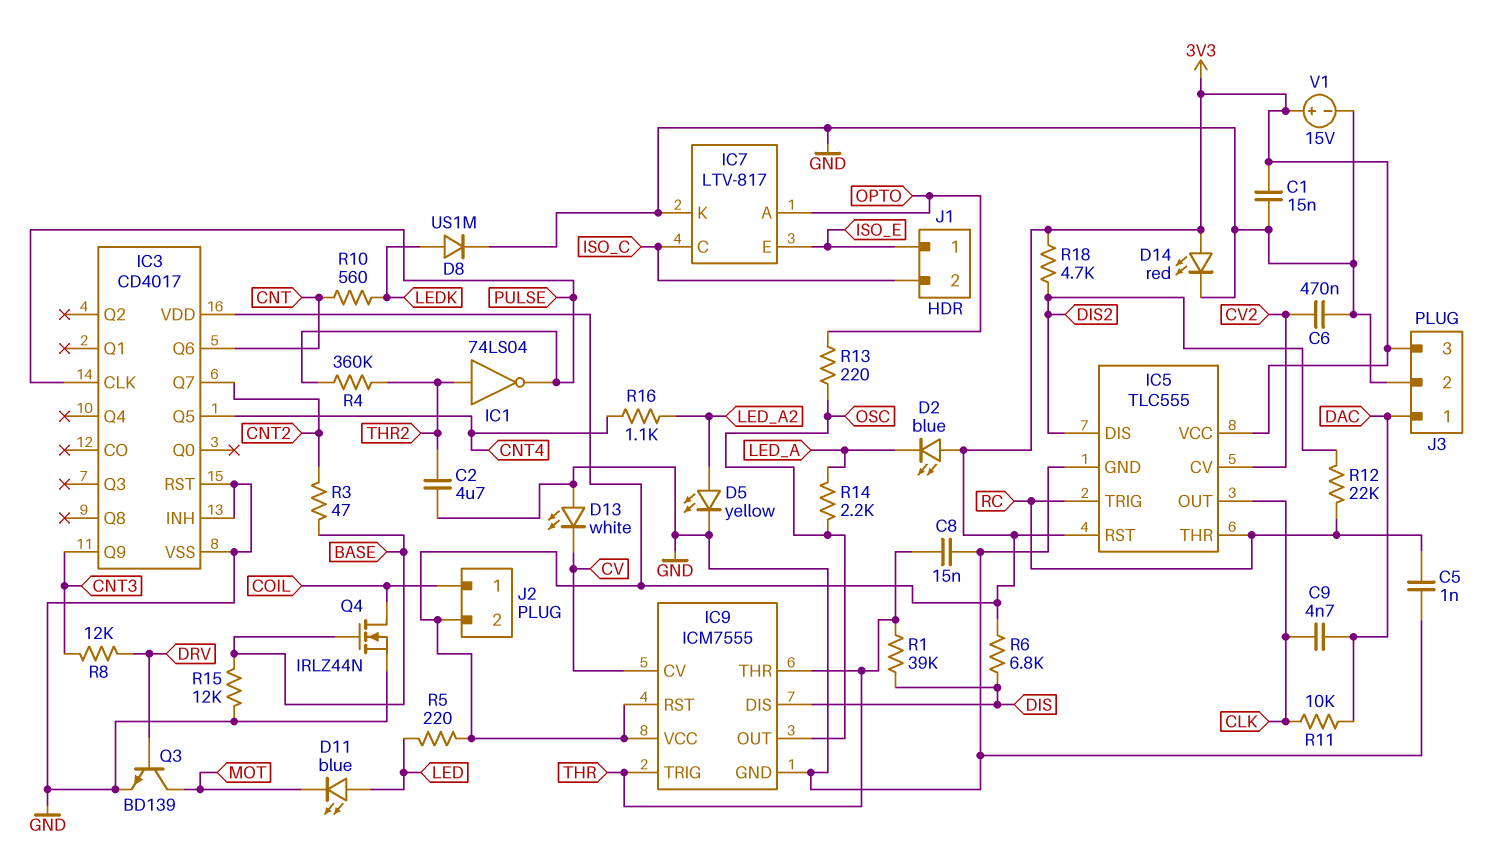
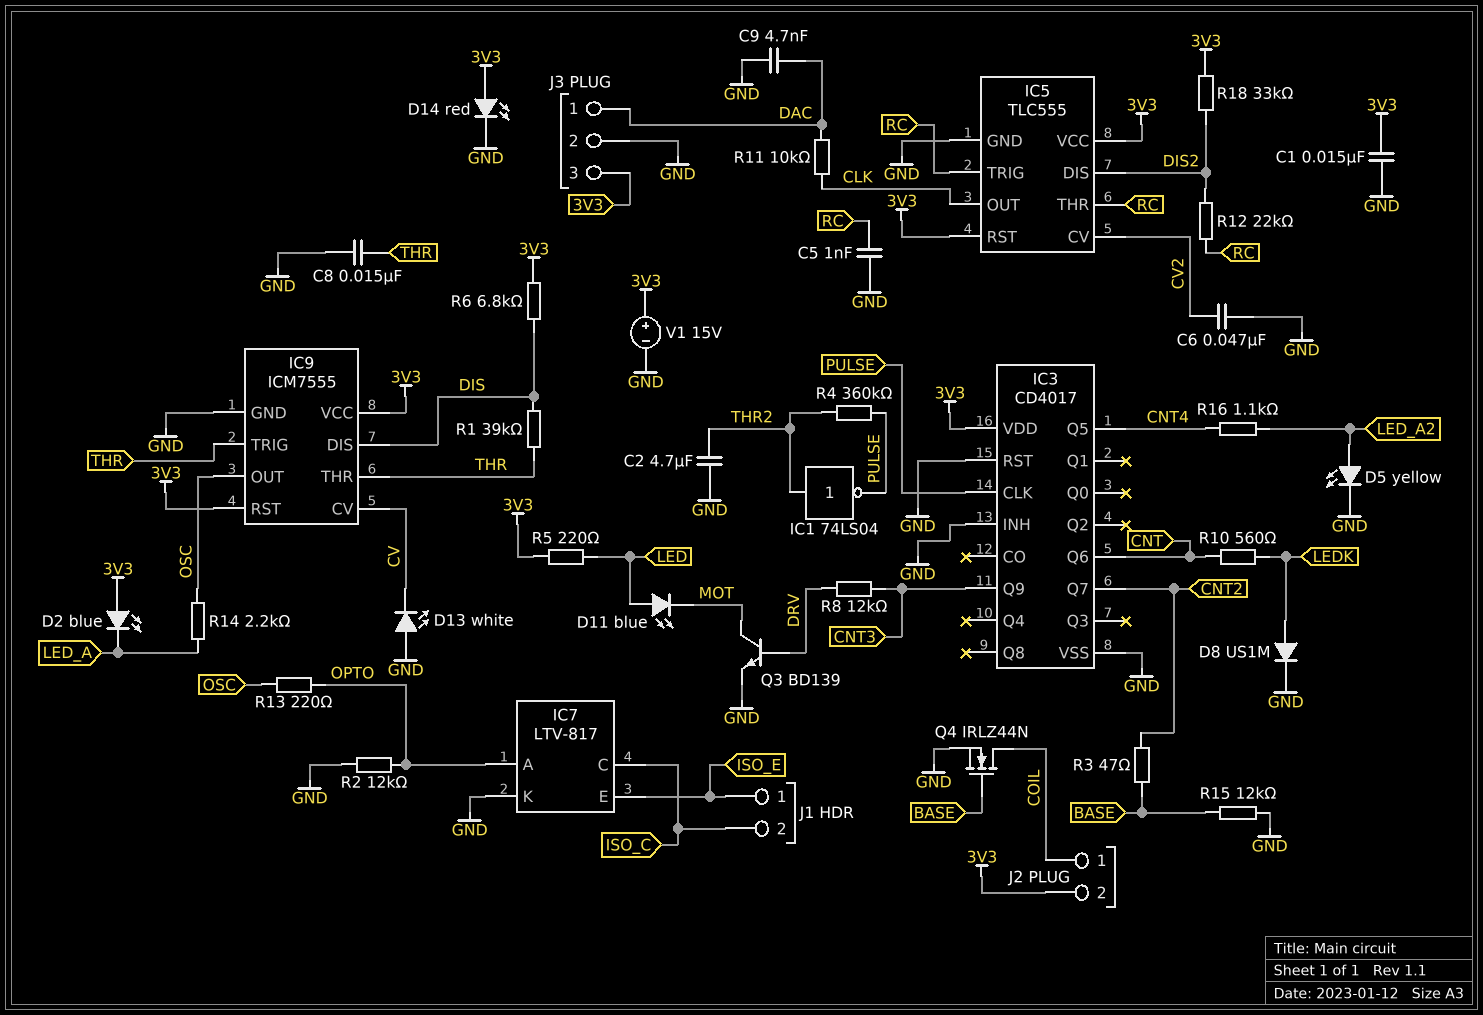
C6: 470nF (CV2, GND) -> 47nF (CV2, GND)
C9: 4.7nF (CLK, DAC) -> 4.7nF (DAC, GND)
R2: none -> 12k (GND, OPTO)
R18: 4.7k (3V3, DIS2) -> 33k (3V3, DIS2)

